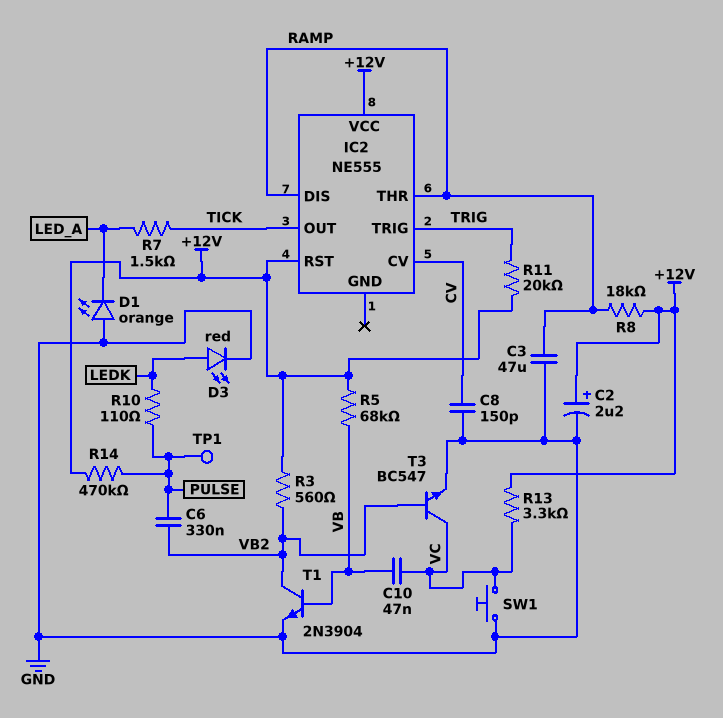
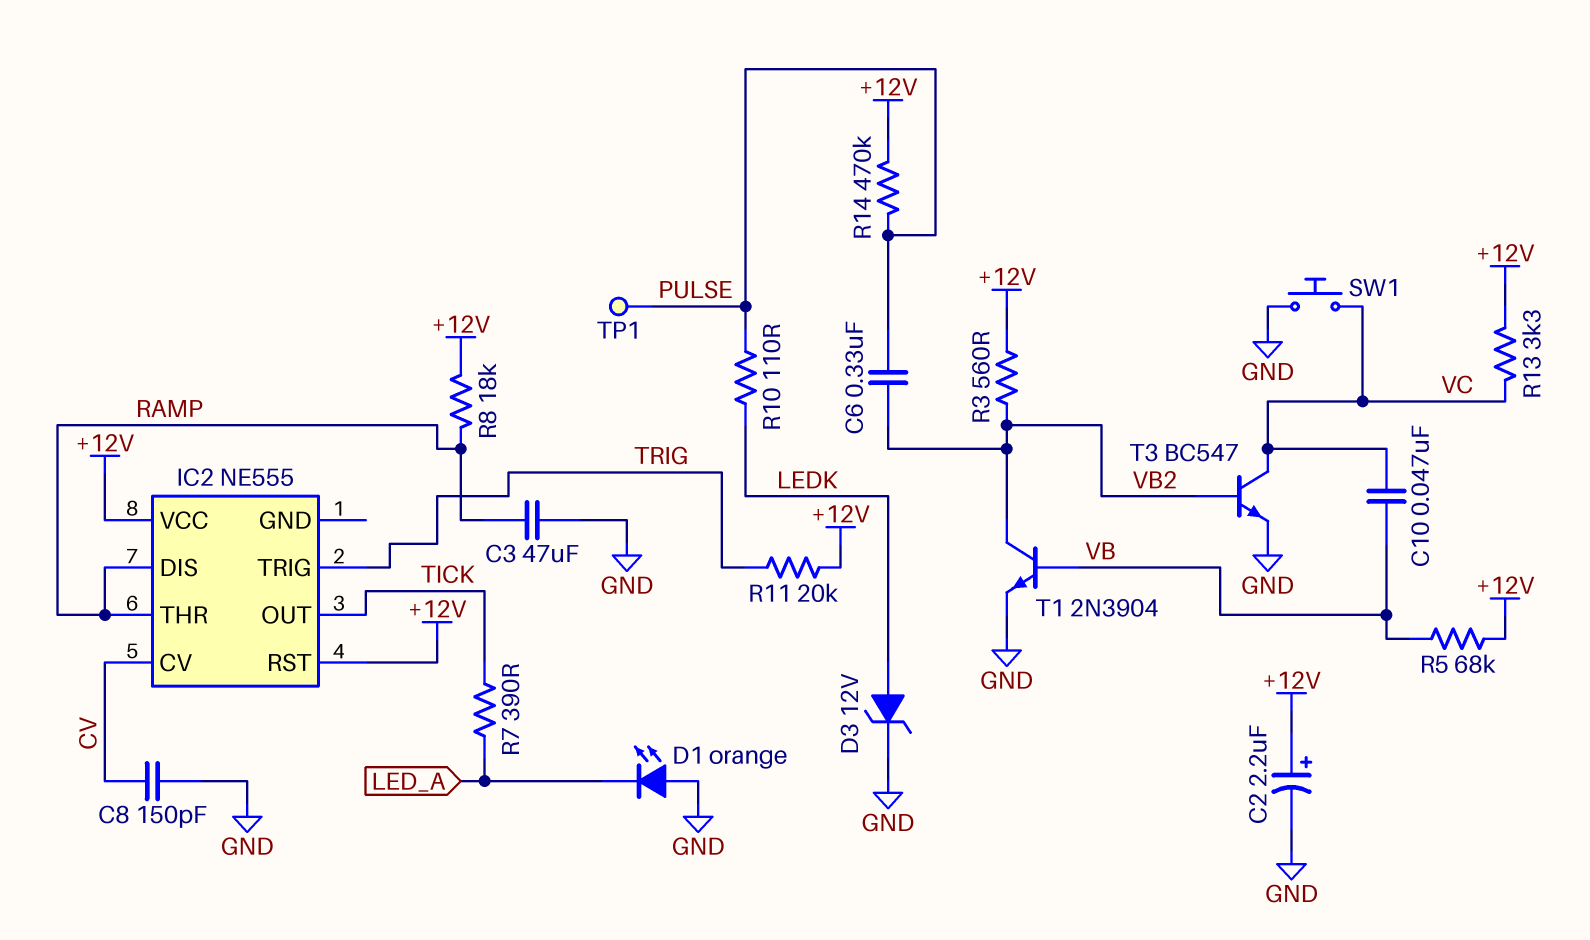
D3: LED red (A LEDK, K GND) -> zener 12V (A LEDK, K GND)
R7: 1.5k (LED_A, TICK) -> 390 (LED_A, TICK)

